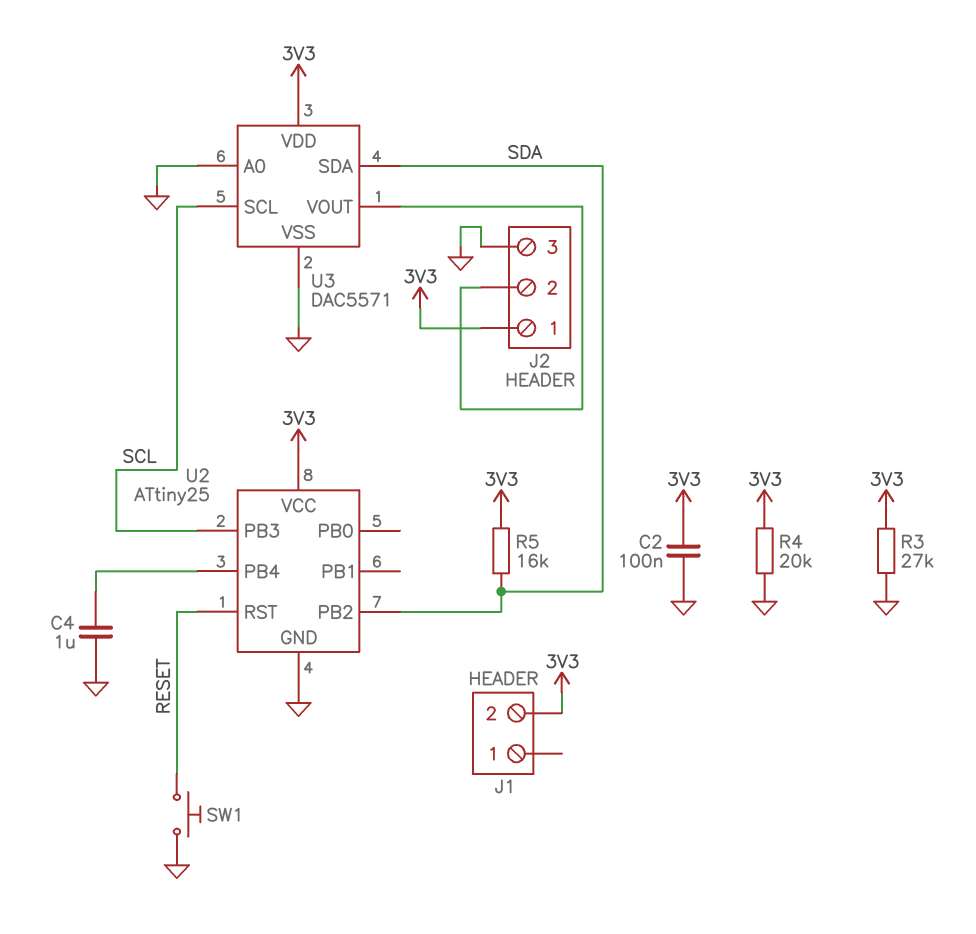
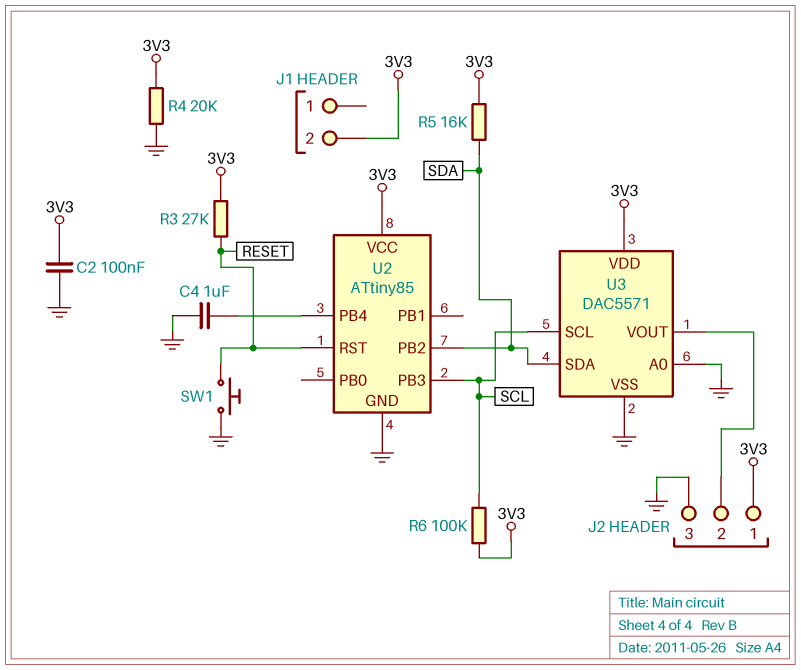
R3: 27k (3V3, GND) -> 27k (3V3, RESET)
R6: none -> 100k (3V3, SCL)
U2: ATtiny25 -> ATtiny85

